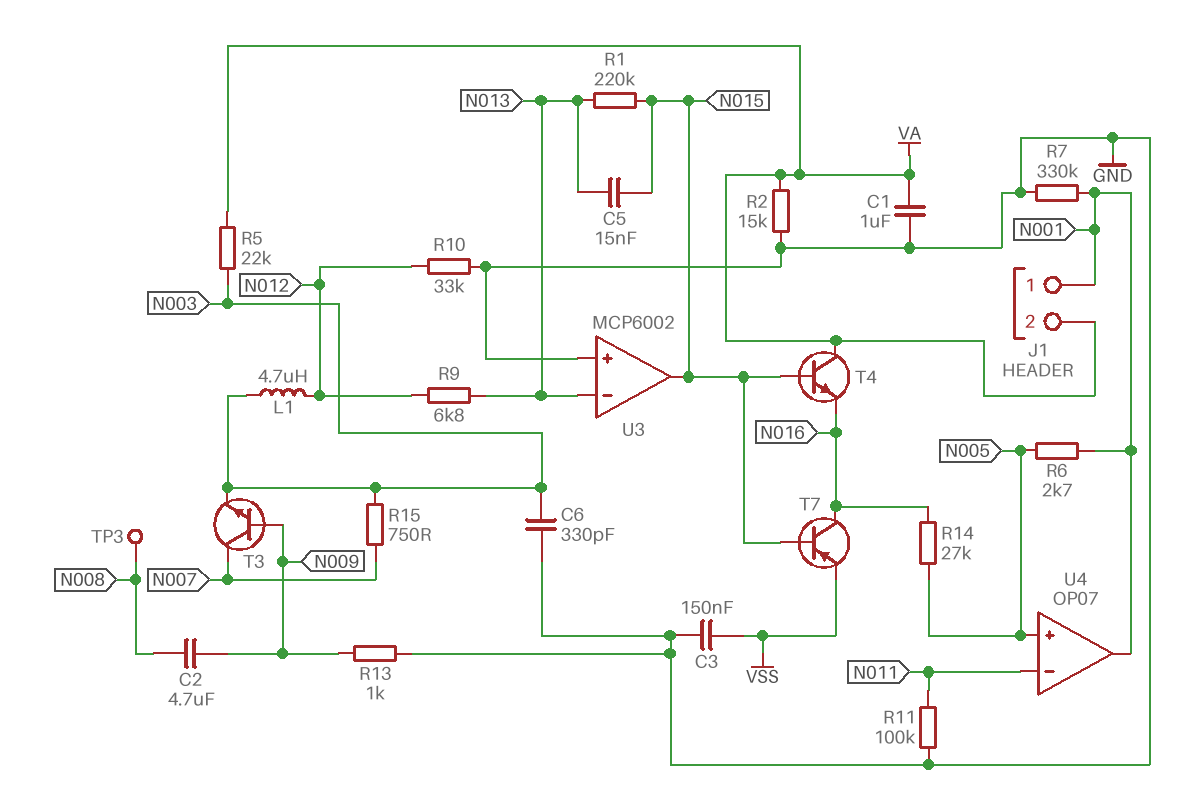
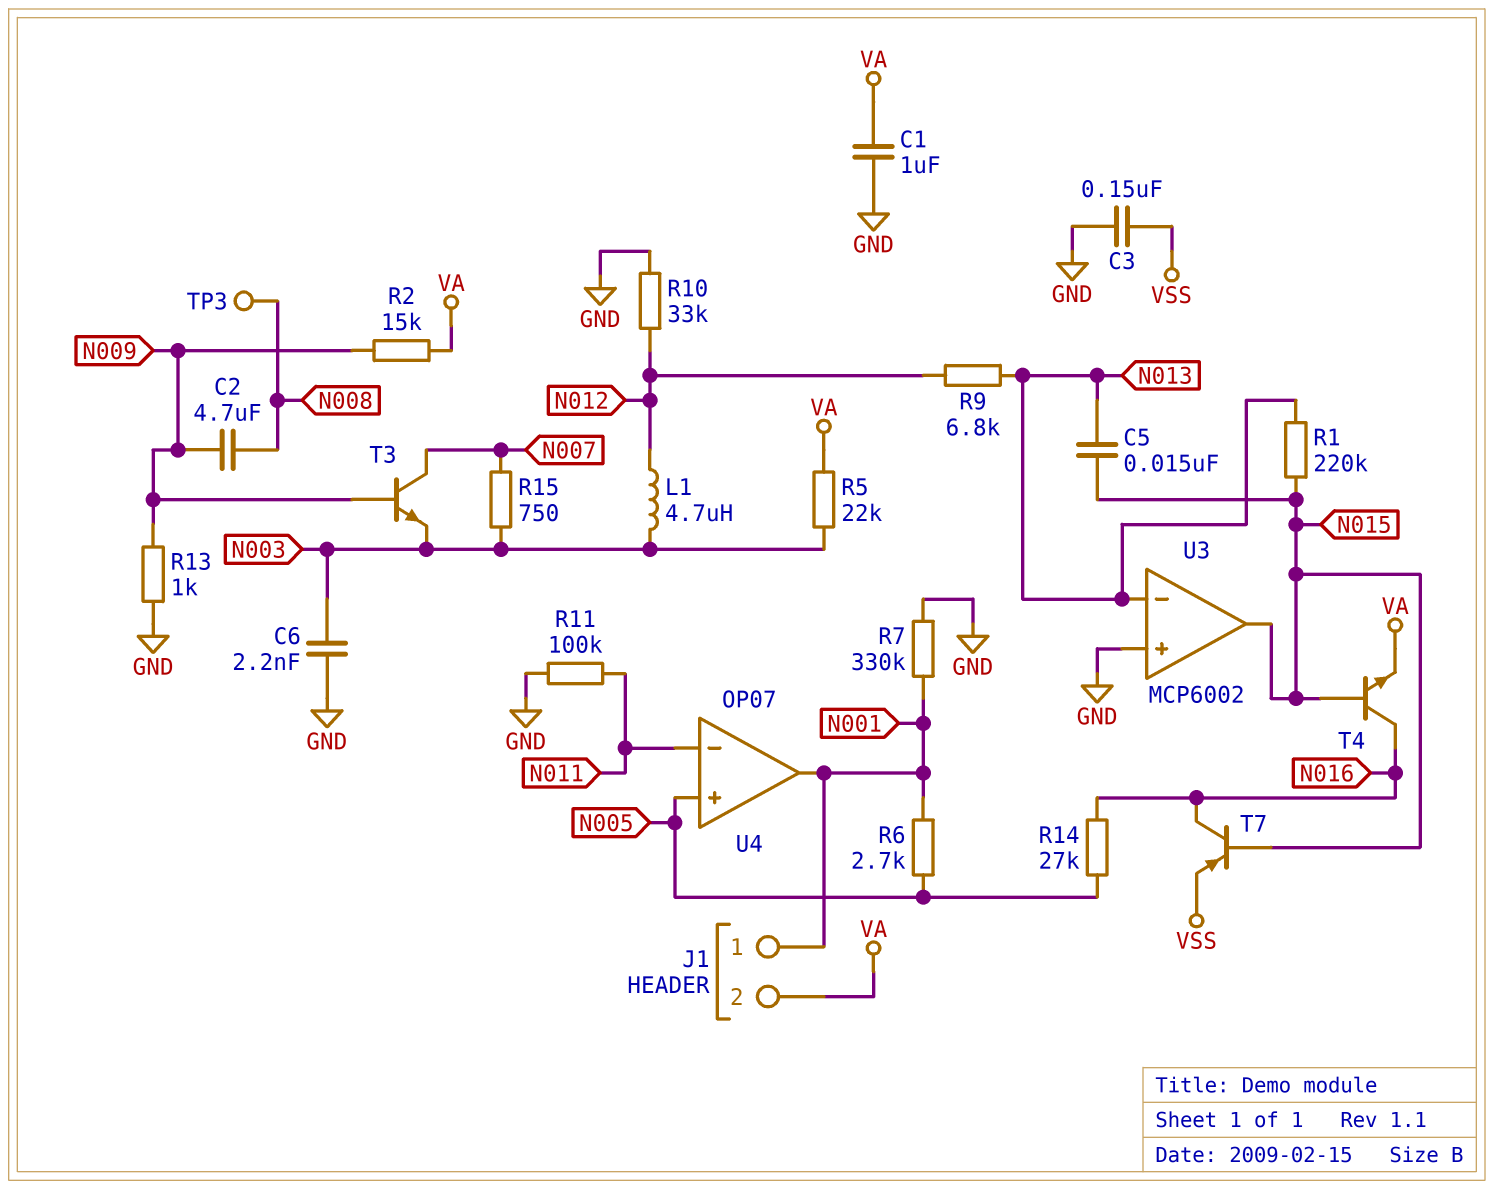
C6: 330pF (GND, N003) -> 2.2nF (GND, N003)
R2: 15k (GND, VA) -> 15k (N009, VA)
T4: NPN (B N015, C VA, E N016) -> NPN (B N015, C N016, E VA)

